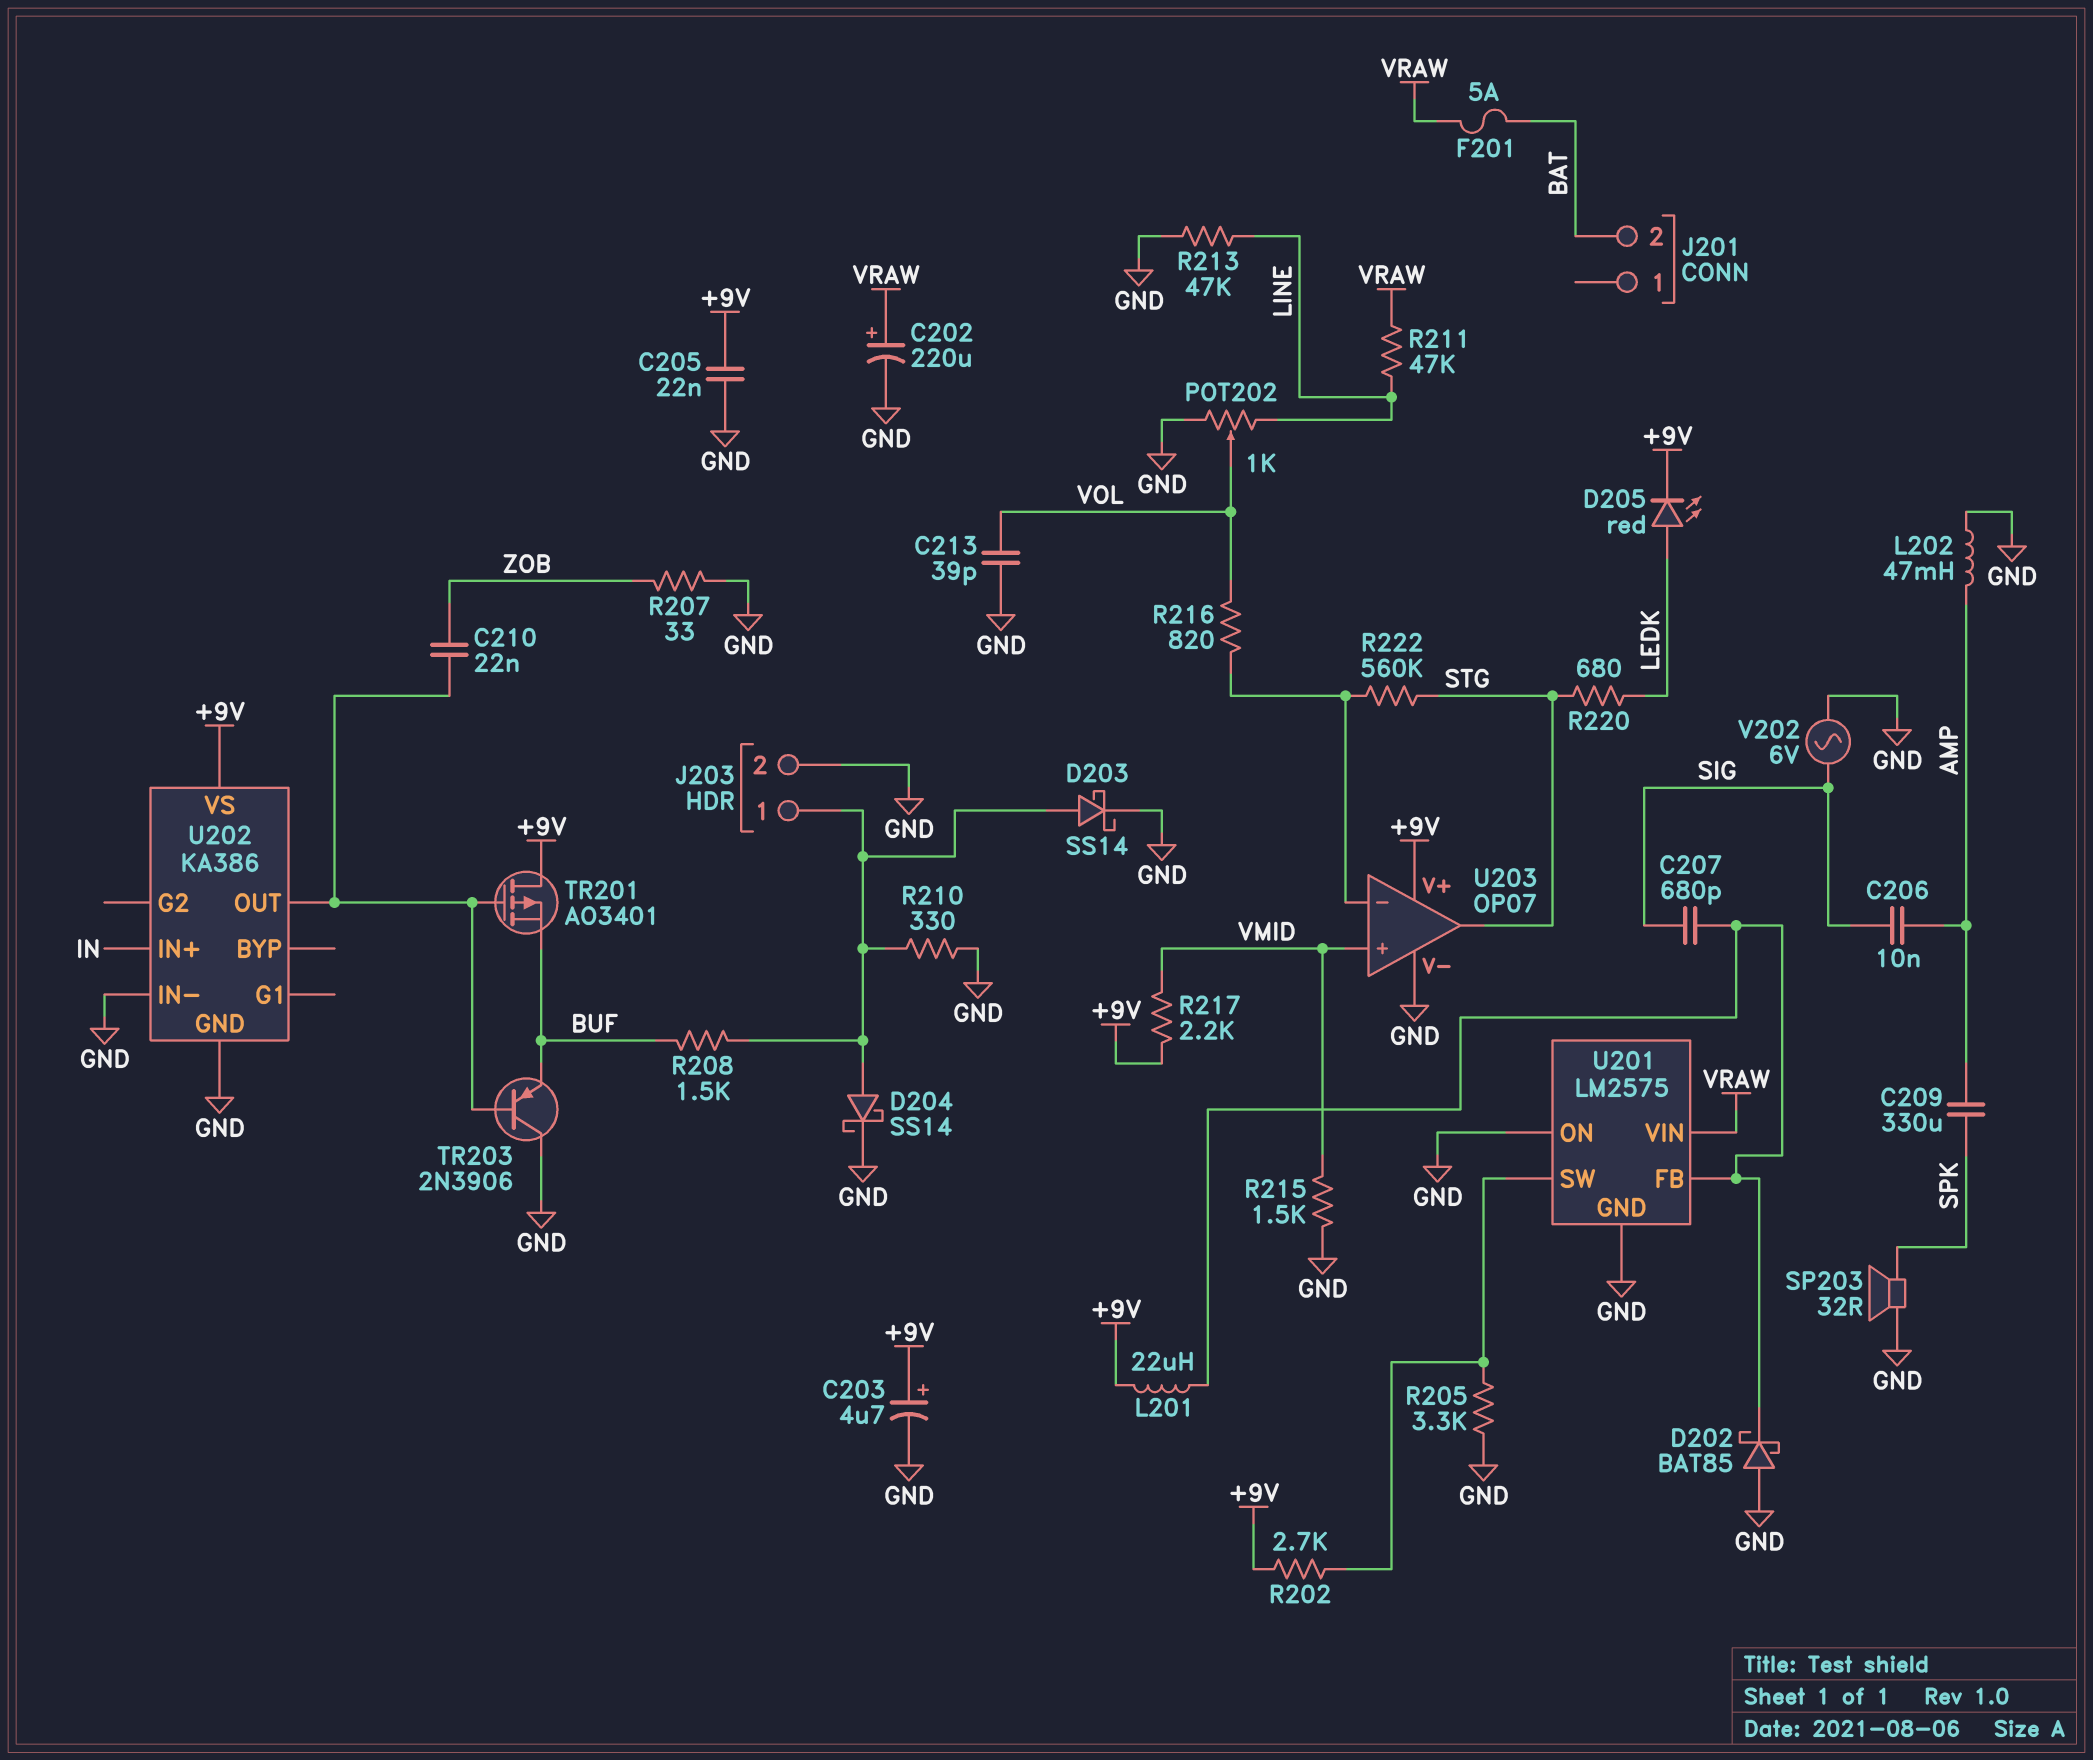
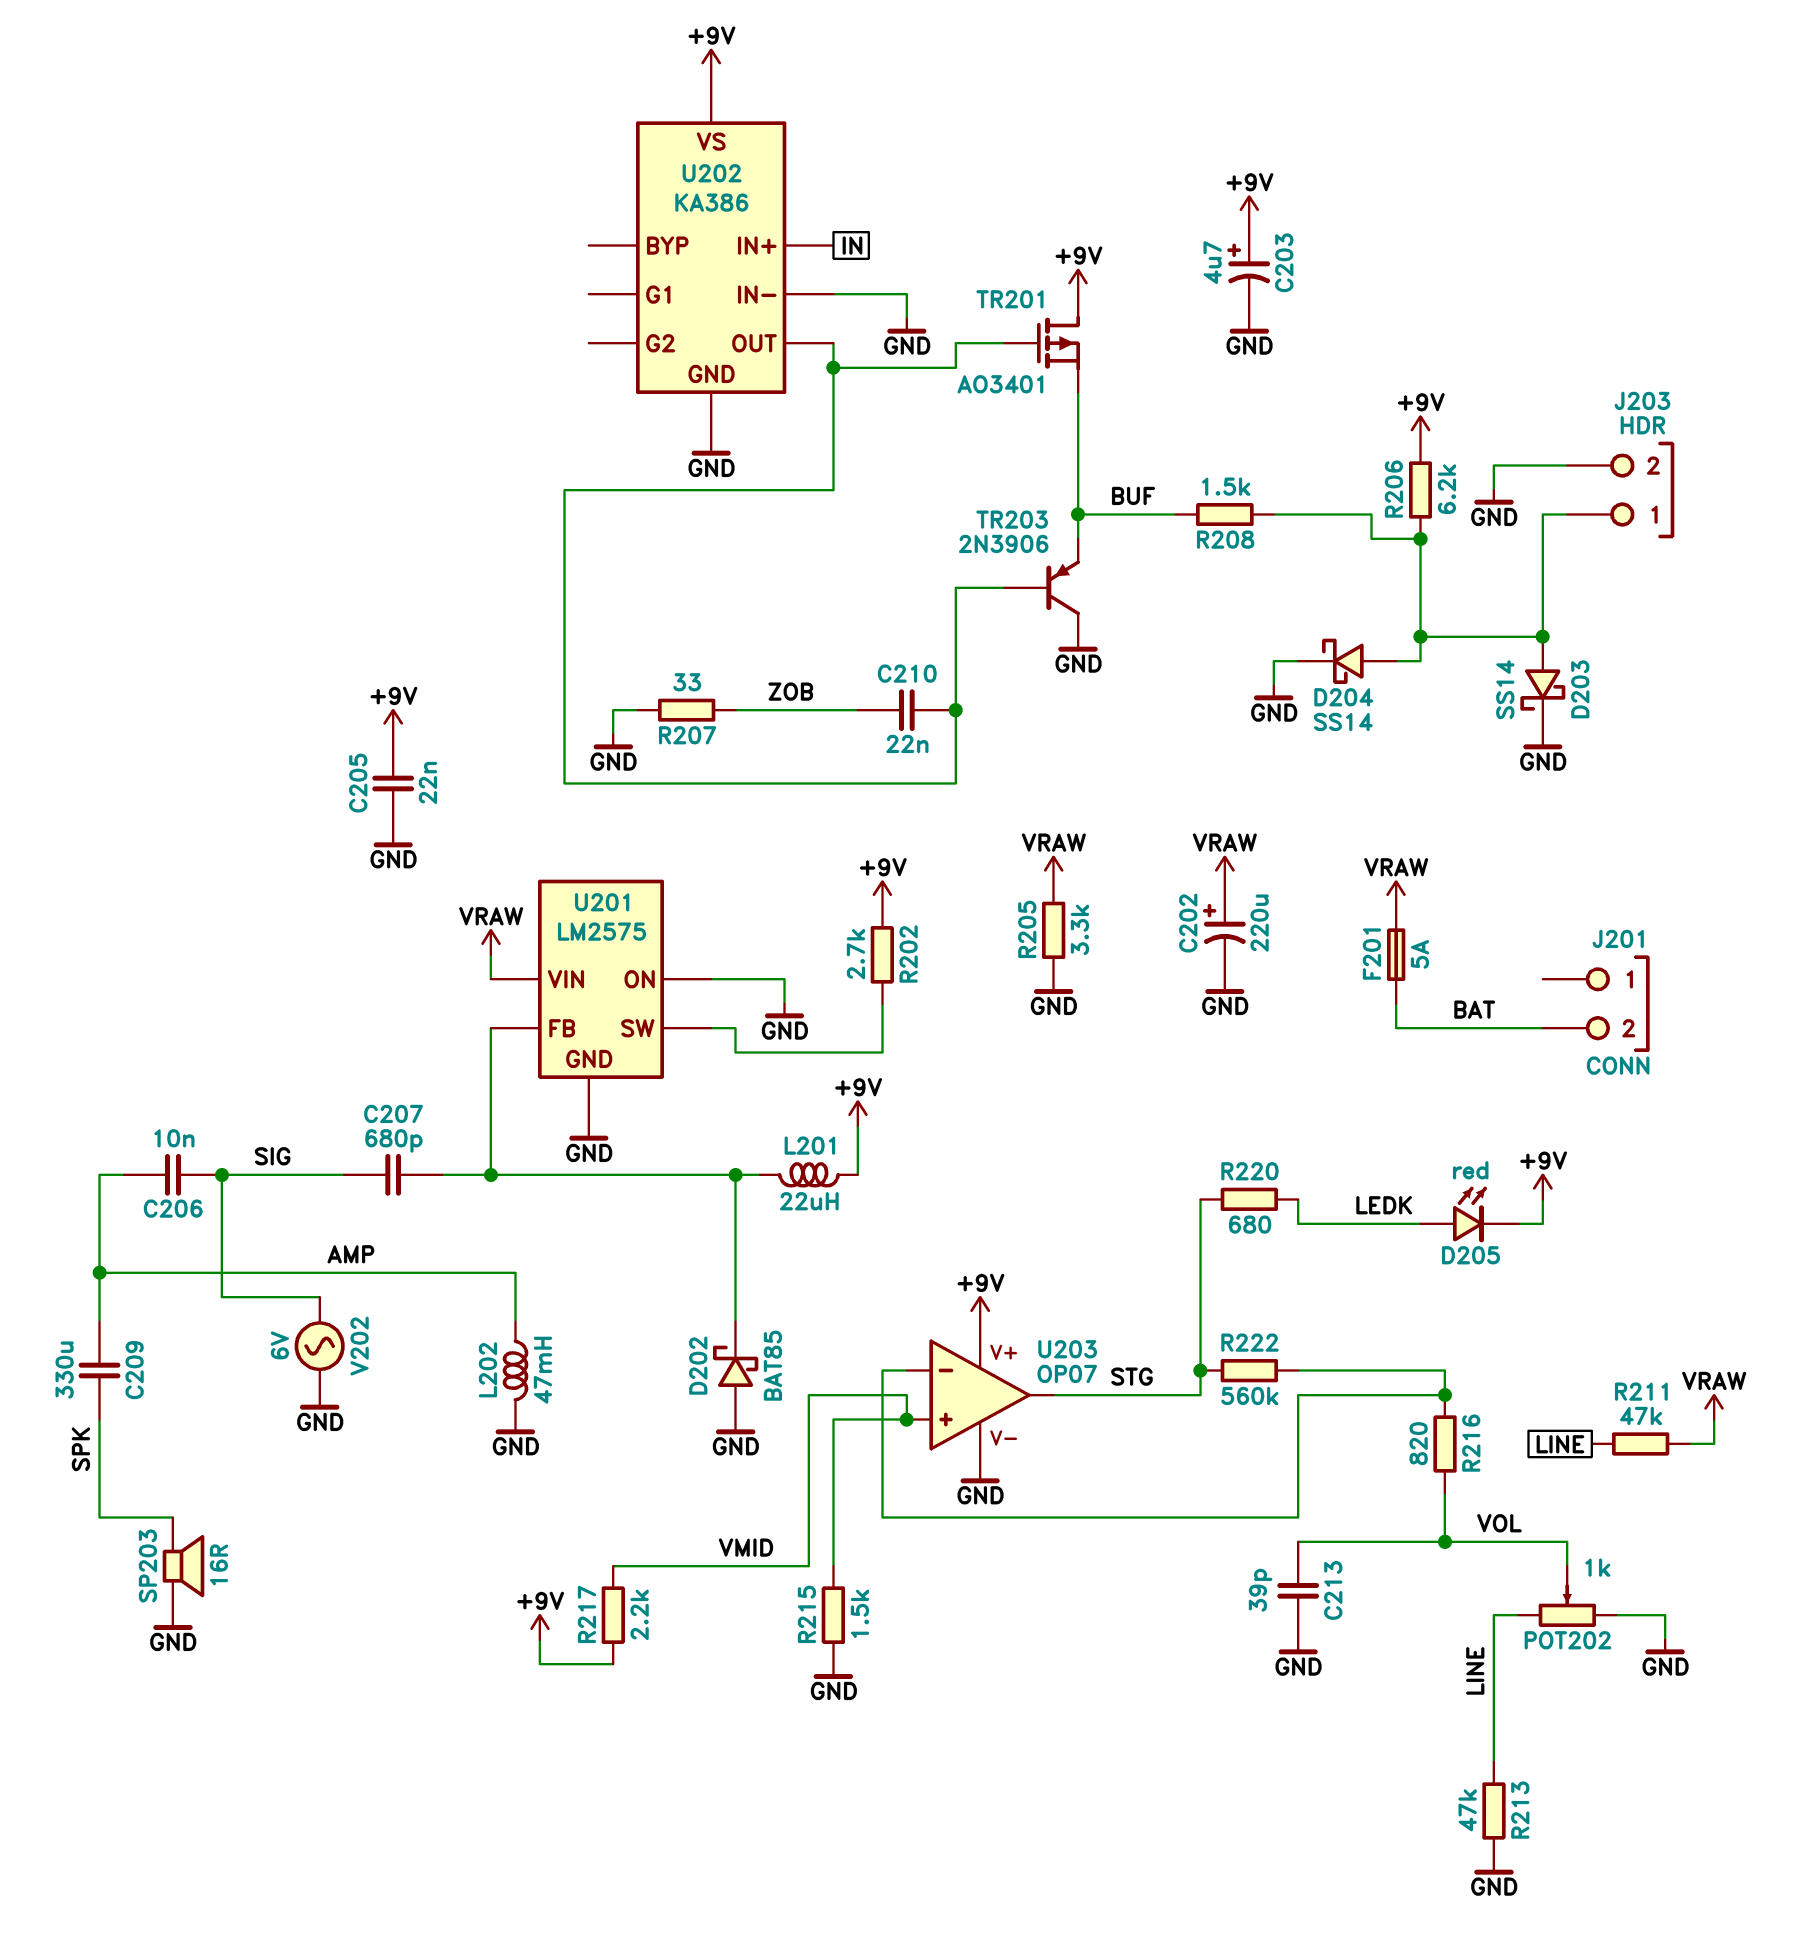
R205: 3.3k (GND, U201/SW) -> 3.3k (GND, VRAW)
R206: none -> 6.2k (+9V, J203/1)
R210: 330 (GND, J203/1) -> none
SP203: speaker 32R (GND, SPK) -> speaker 16R (GND, SPK)

